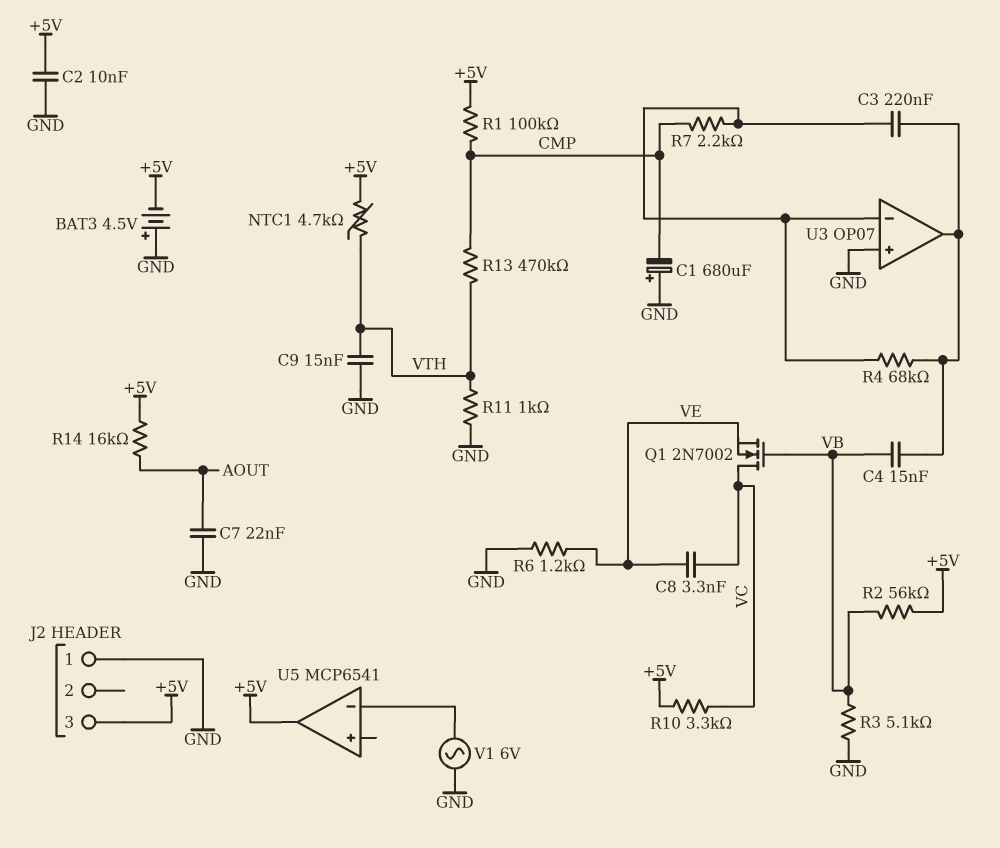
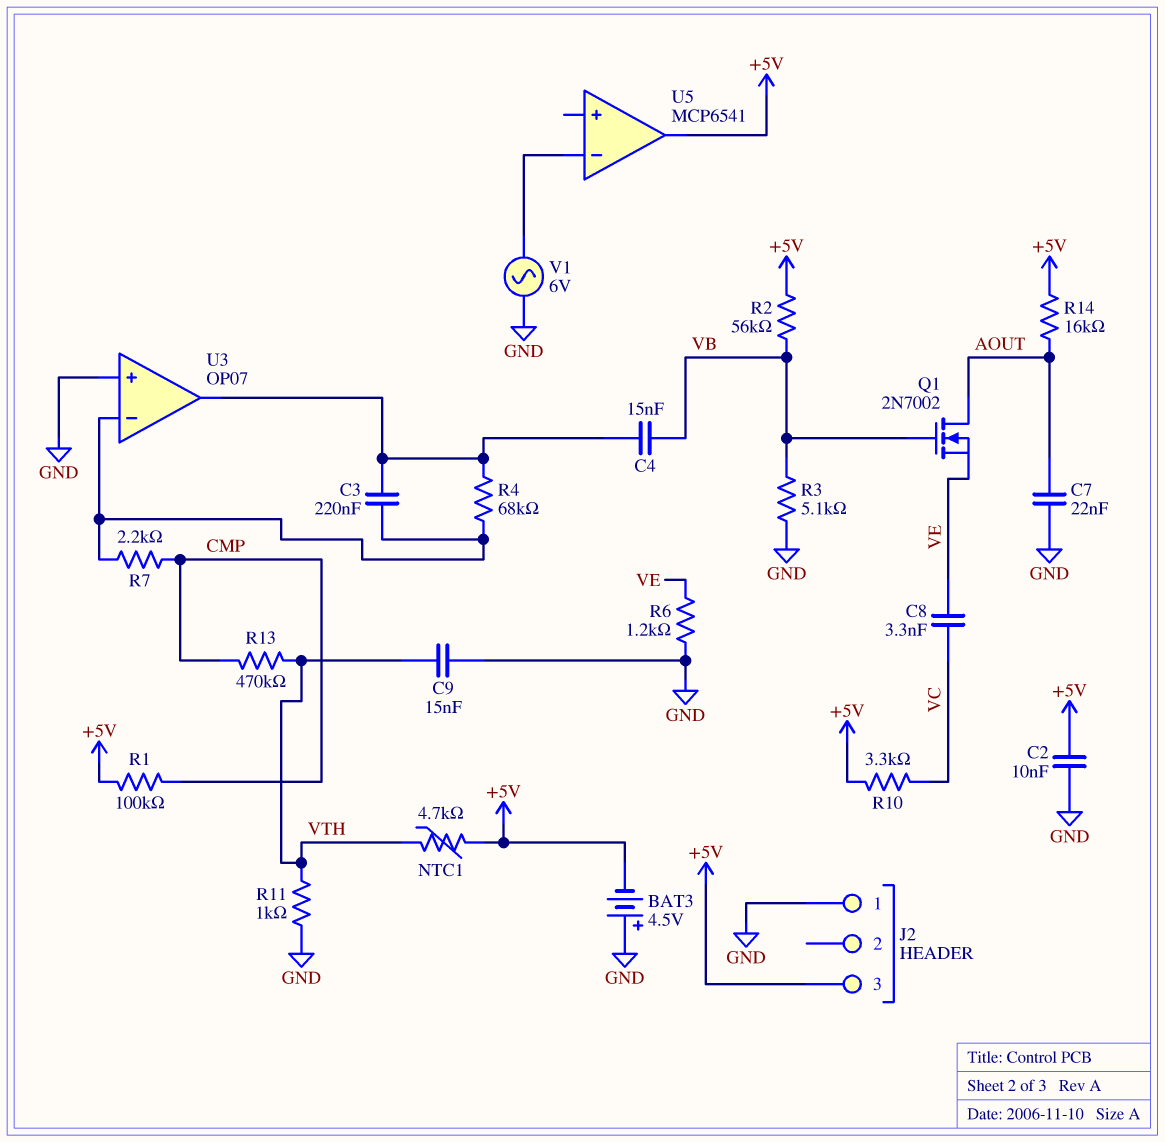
C1: 680uF (plus GND, minus CMP) -> none
Q1: NMOS 2N7002 (G VB, D VC, S VE) -> NMOS 2N7002 (G VB, D AOUT, S VE)

